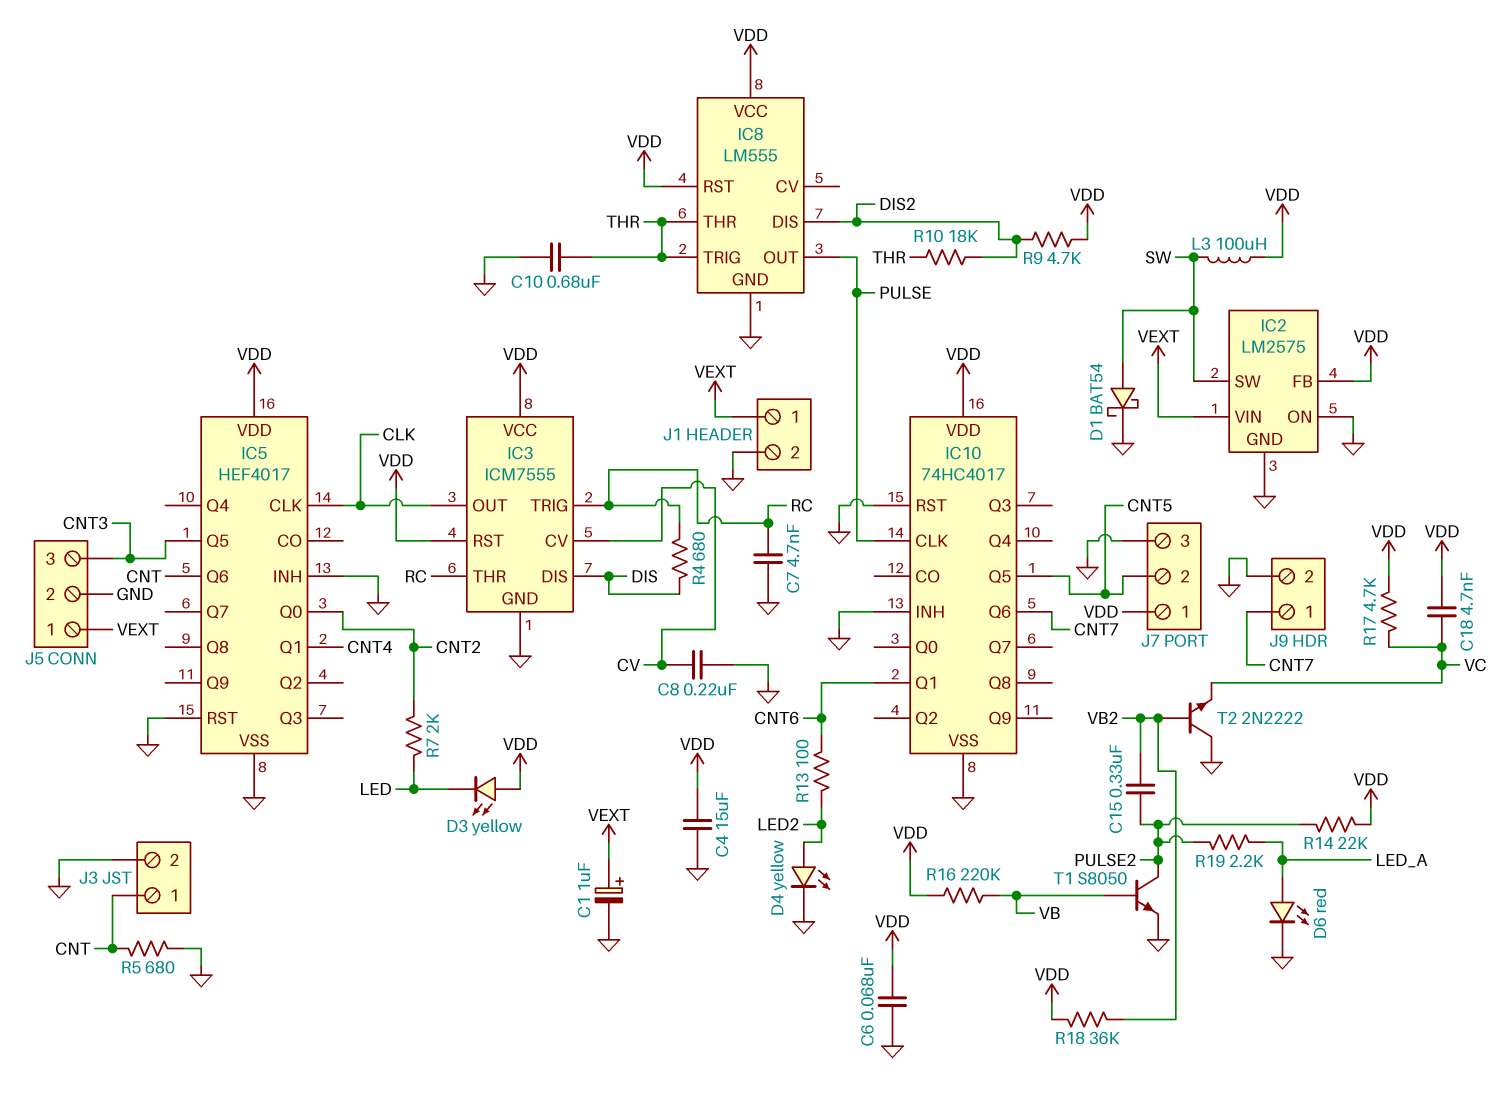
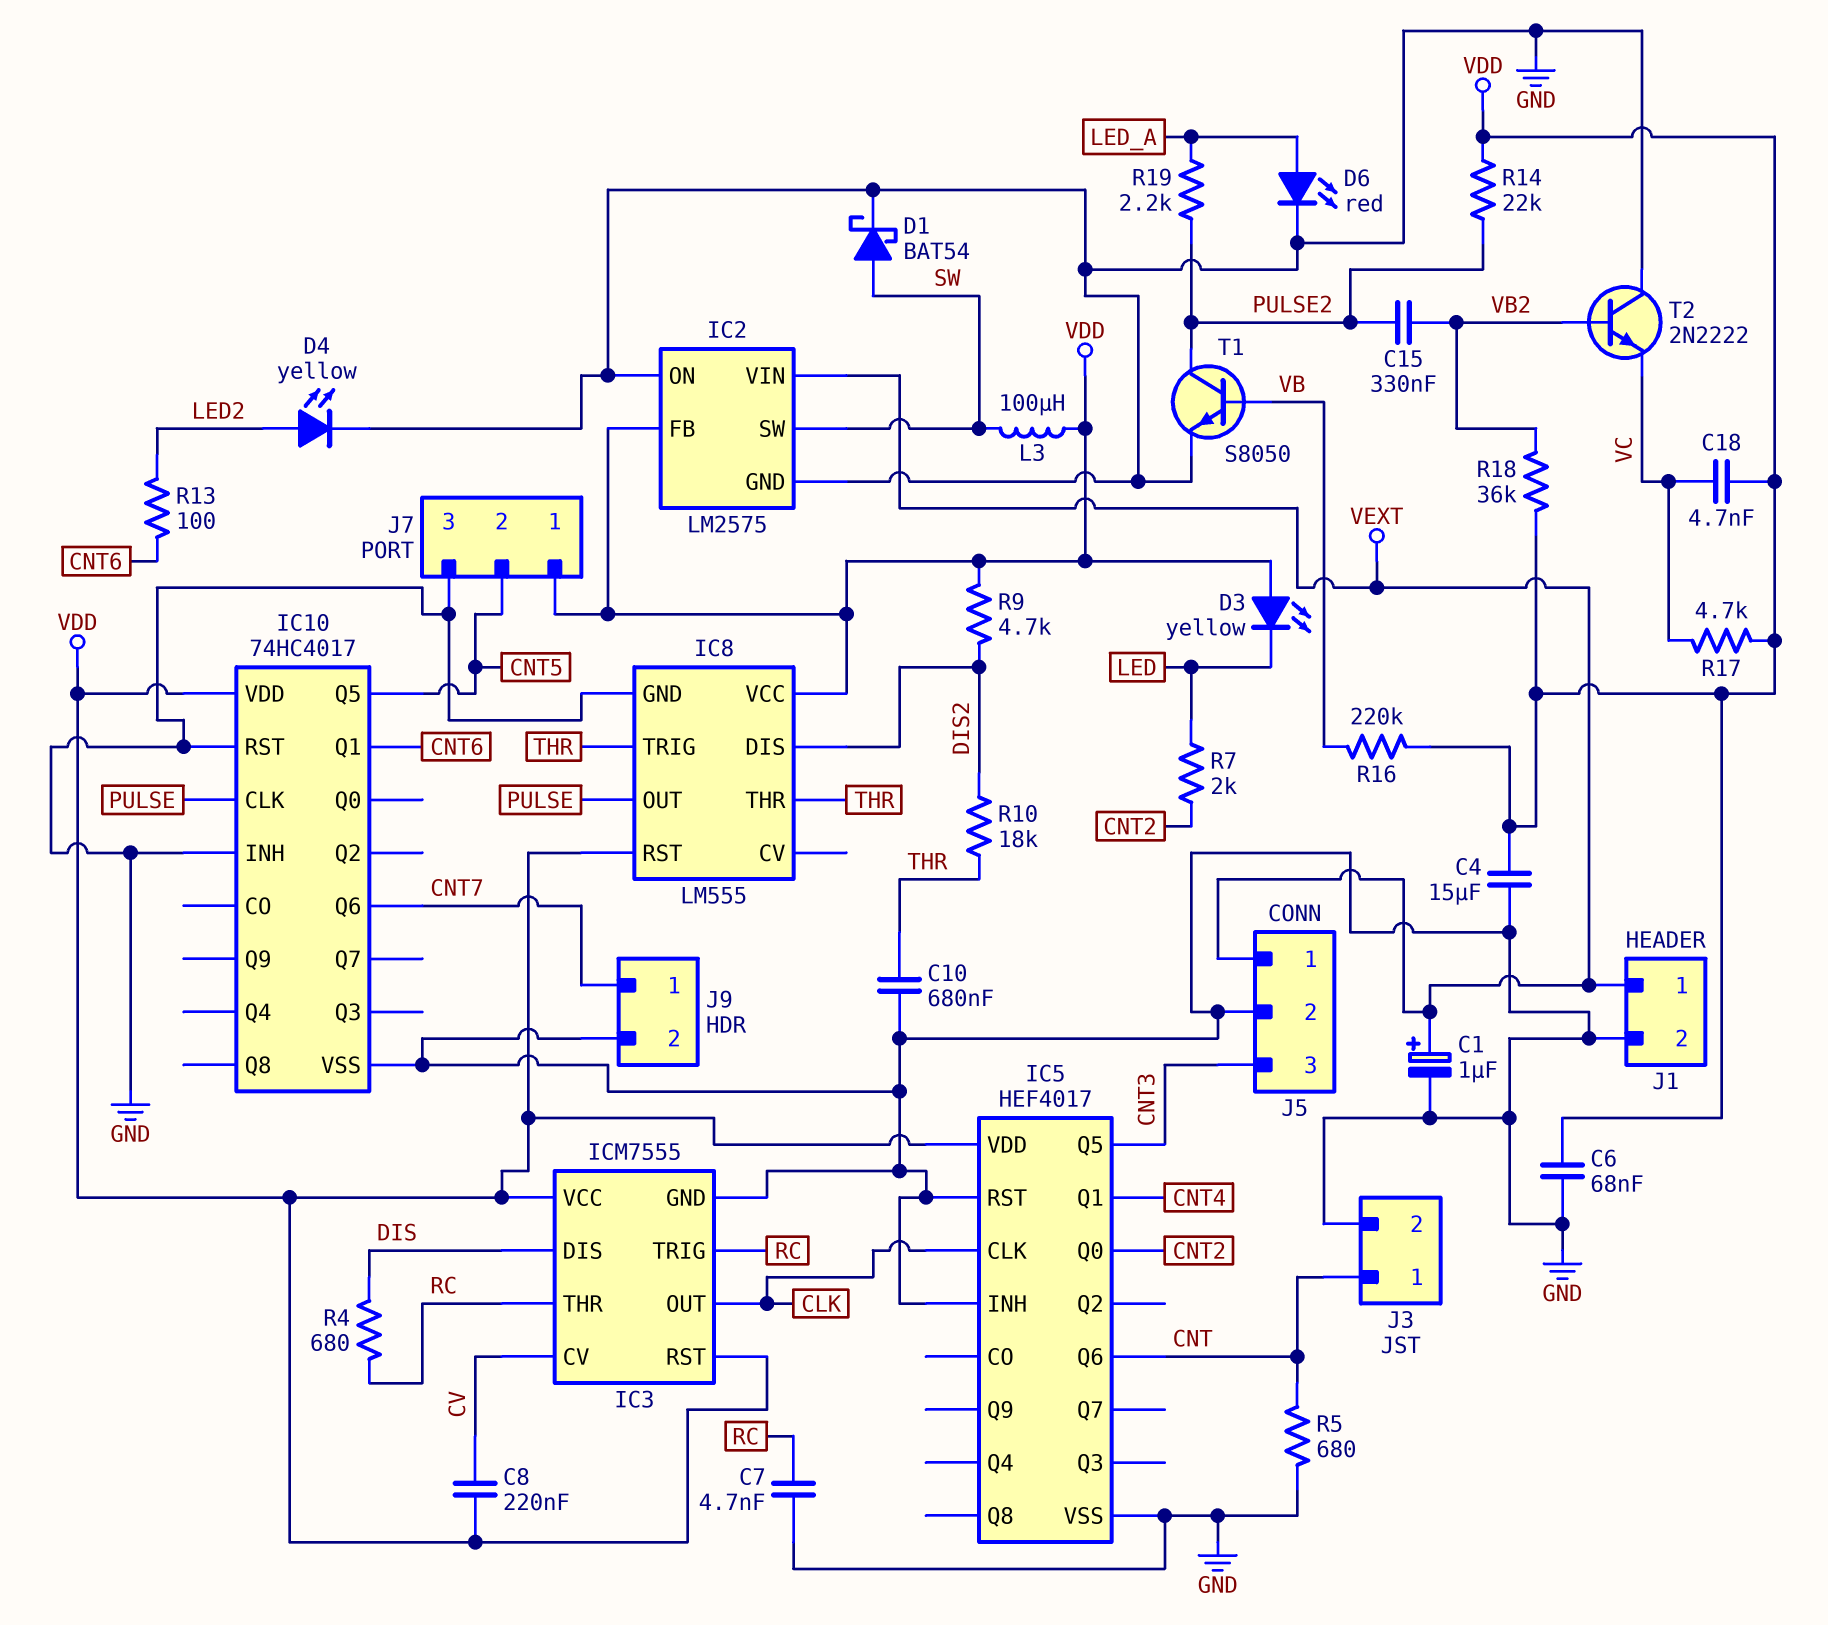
C8: 220nF (CV, GND) -> 220nF (CV, VDD)

